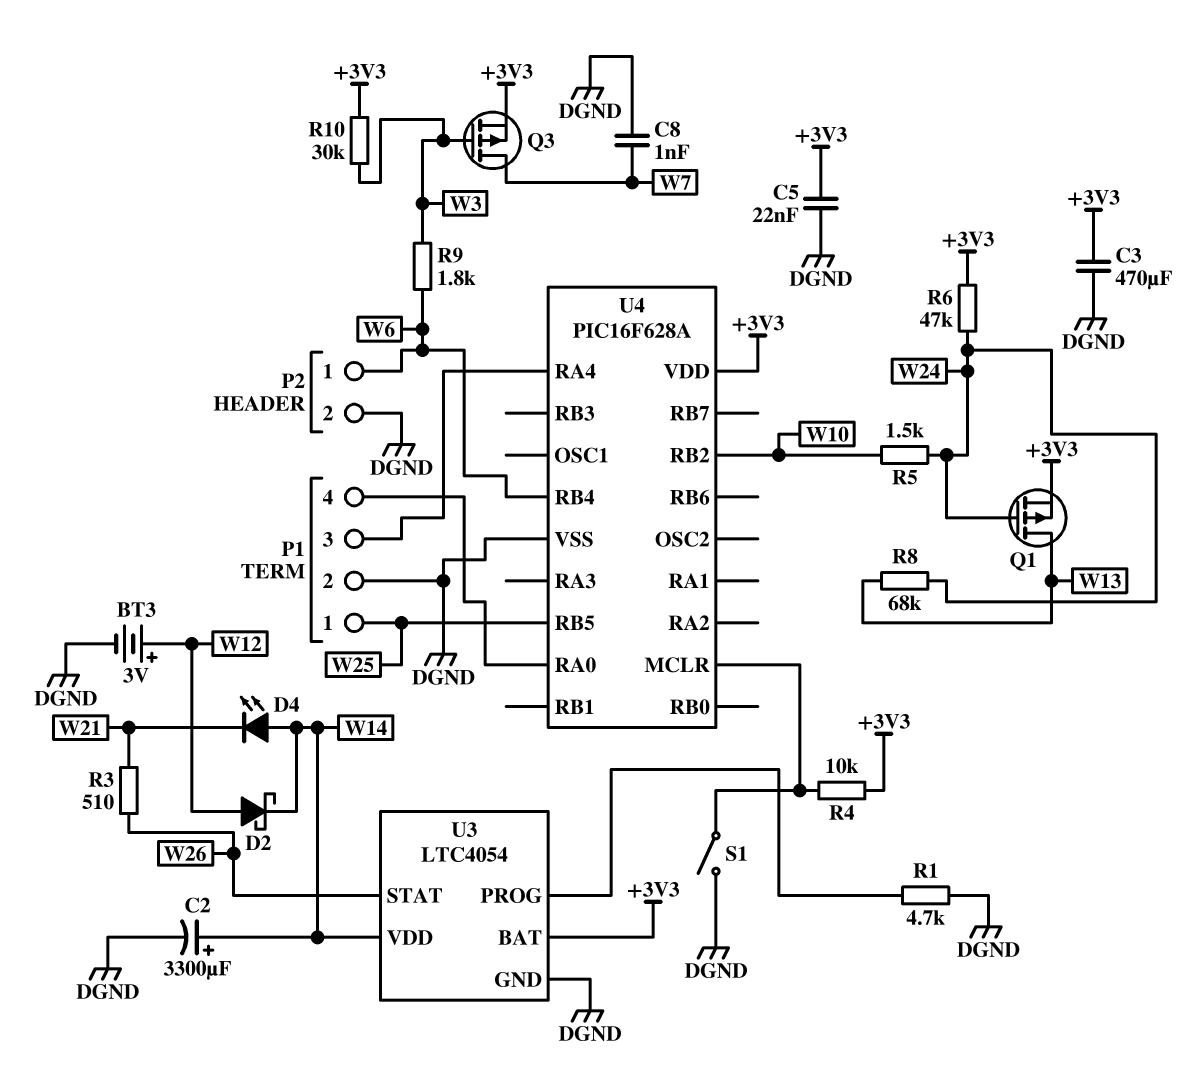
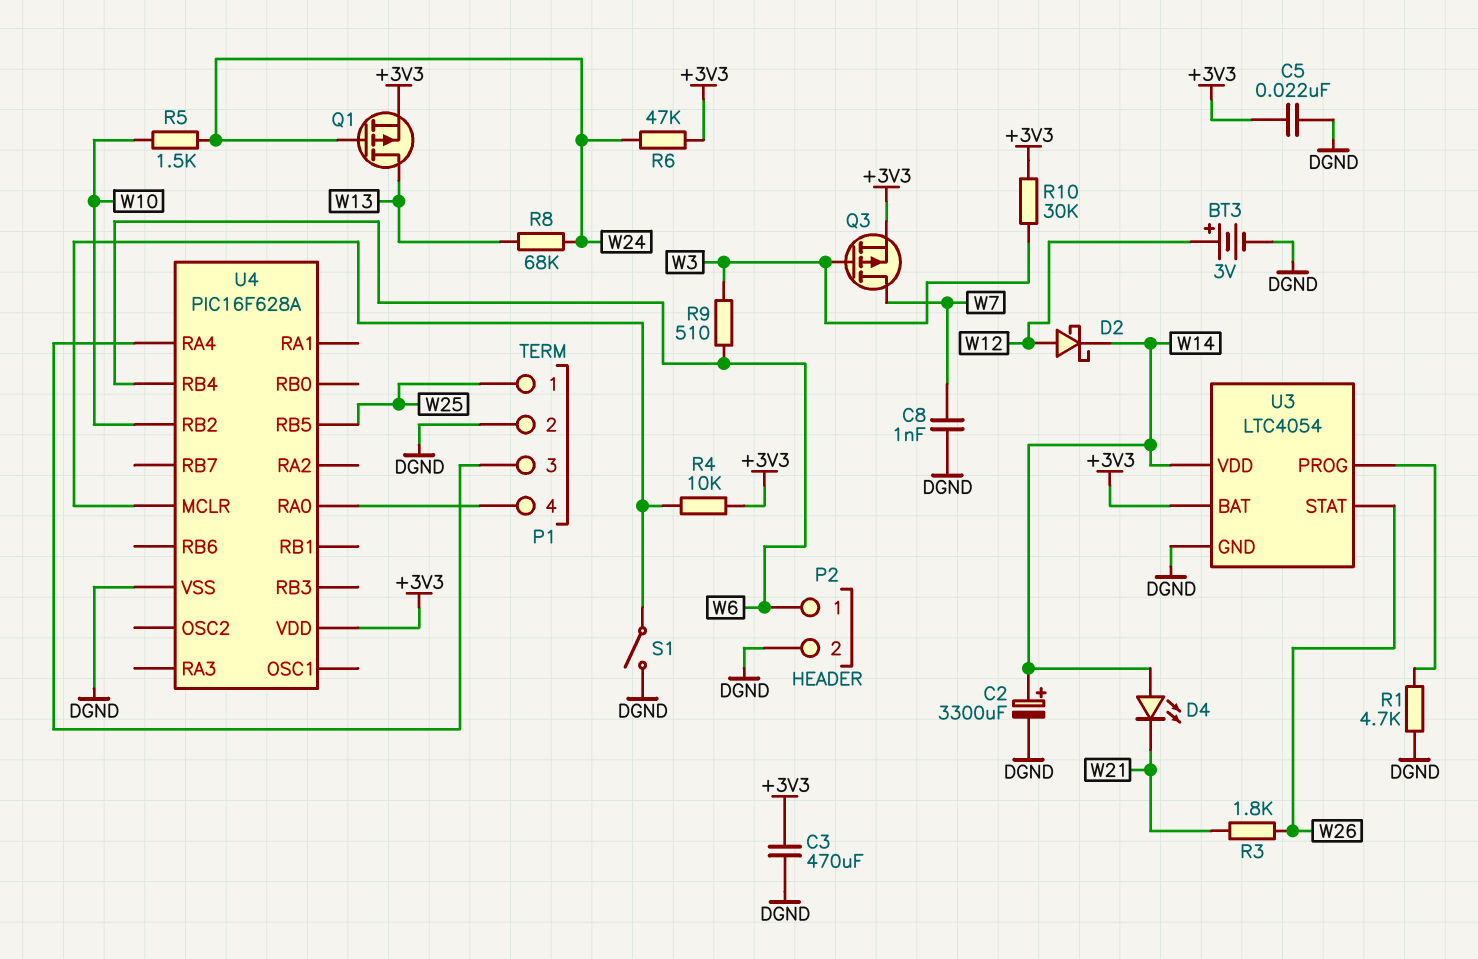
R3: 510 (W21, W26) -> 1.8k (W21, W26)
R9: 1.8k (W3, W6) -> 510 (W3, W6)

